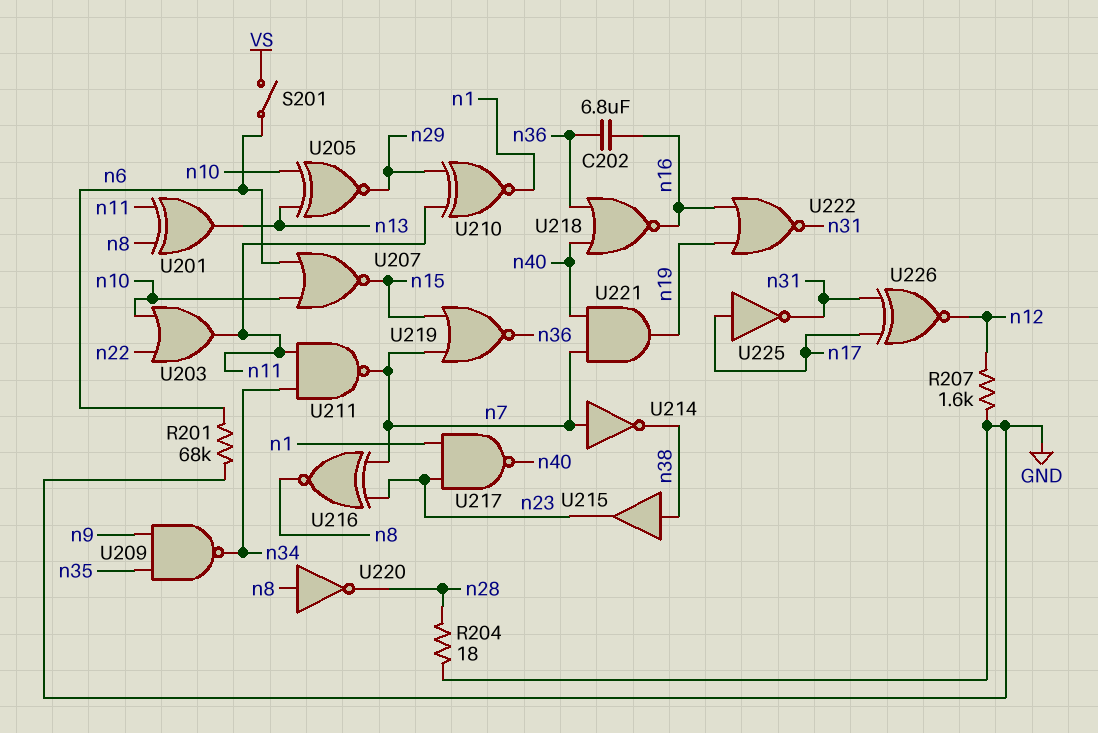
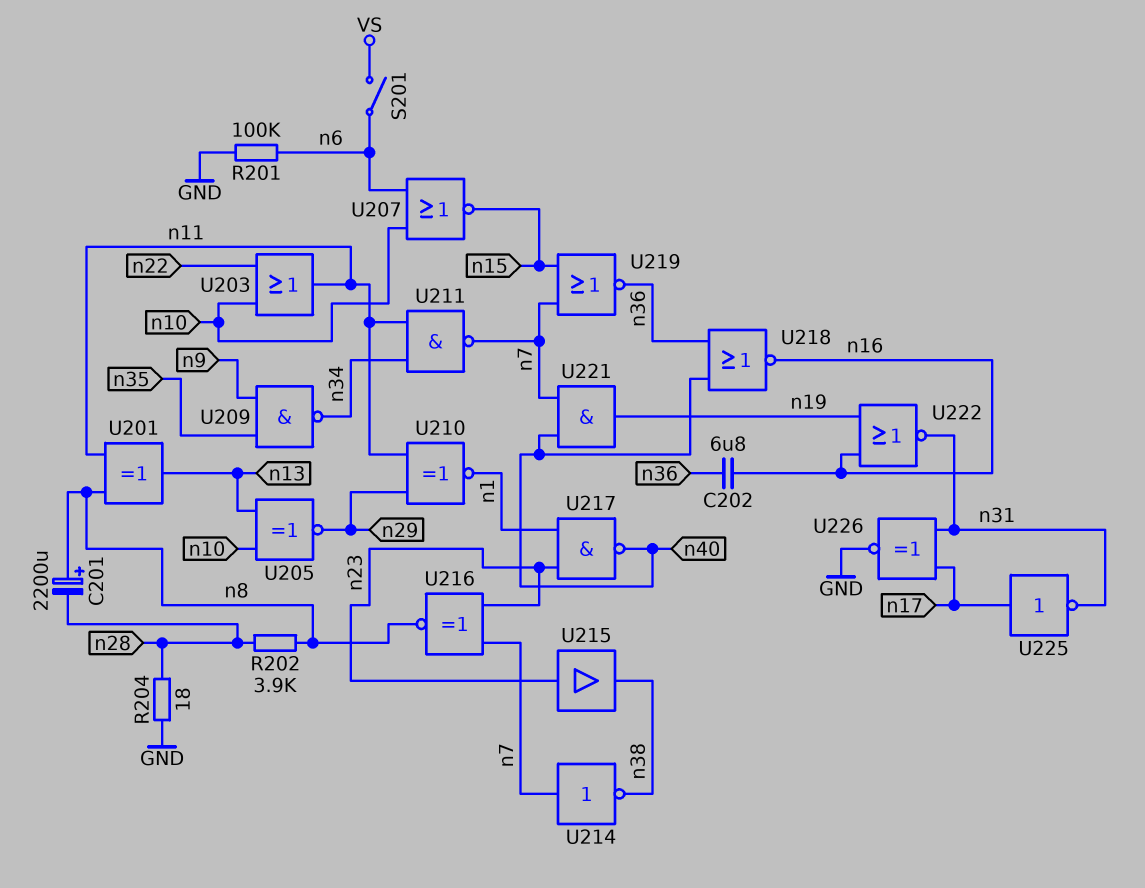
C201: none -> 2200uF (plus n8, minus n28)
R201: 68k (GND, n6) -> 100k (GND, n6)
R202: none -> 3.9k (n8, n28)
R207: 1.6k (GND, n12) -> none
U215: buffer (in n38, out n23) -> buffer (in n23, out n38)
U220: NOT (in n8, out n28) -> none
U226: XNOR (in n17, in n31, out n12) -> XNOR (in n17, in n31, out GND)

